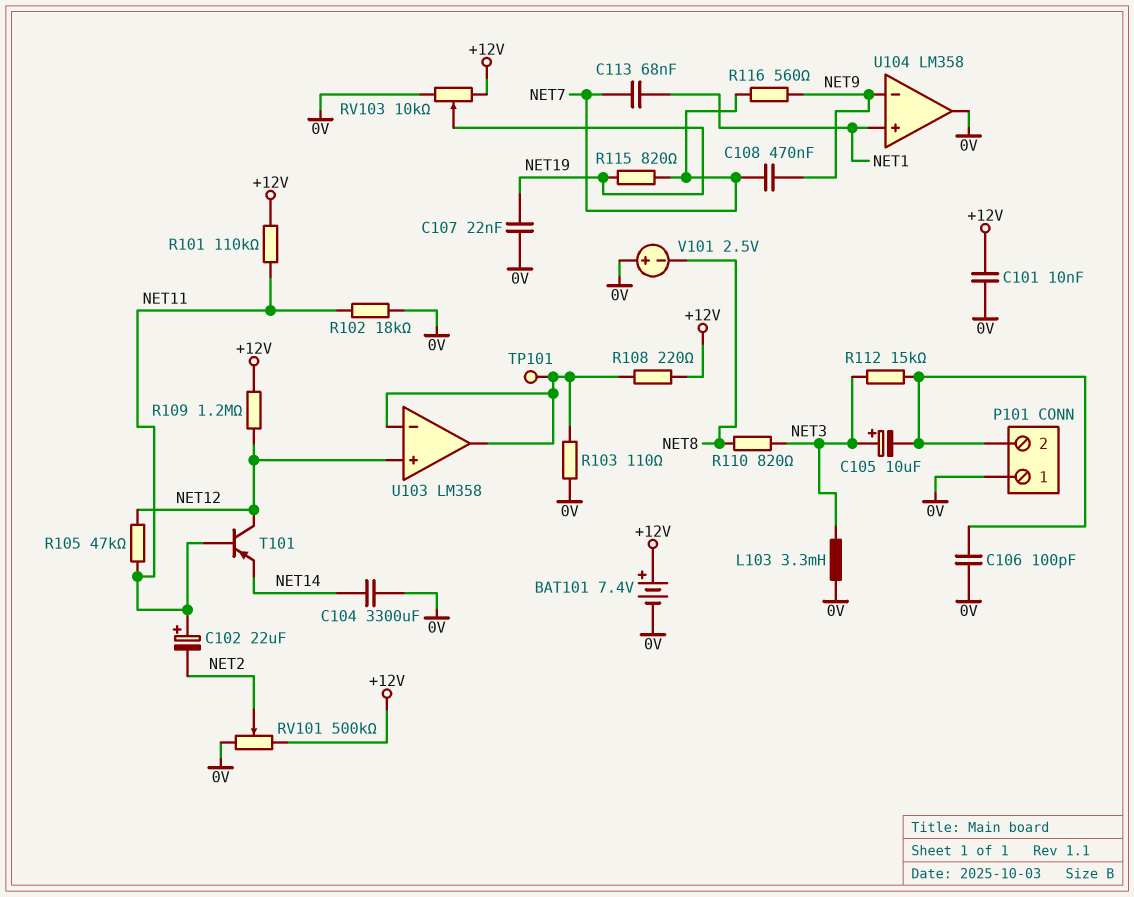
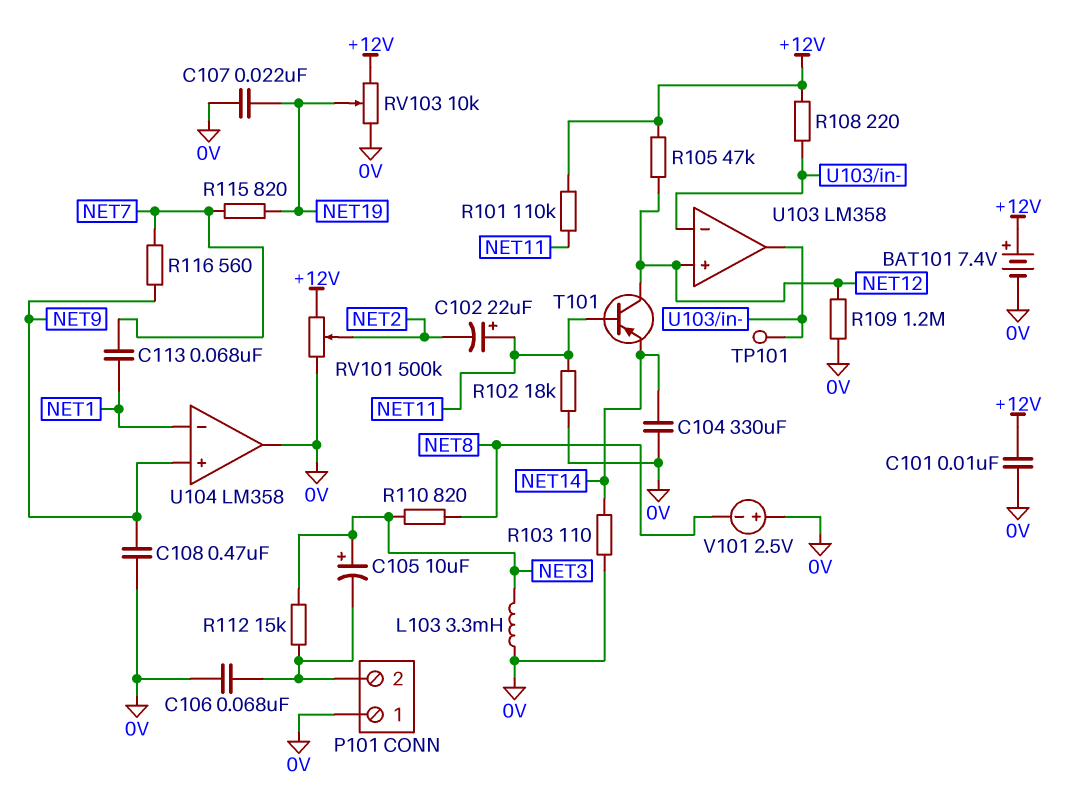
C104: 3300uF (0V, NET14) -> 330uF (0V, NET14)
C106: 100pF (0V, P101/2) -> 68nF (0V, P101/2)
C108: 470nF (NET7, NET9) -> 470nF (0V, NET9)
R103: 110 (0V, U103/in-) -> 110 (0V, NET14)
R105: 47k (NET11, NET12) -> 47k (+12V, NET12)
R109: 1.2M (+12V, NET12) -> 1.2M (0V, NET12)
U104 pin in+: NET1 -> NET9
U104 pin in-: NET9 -> NET1

